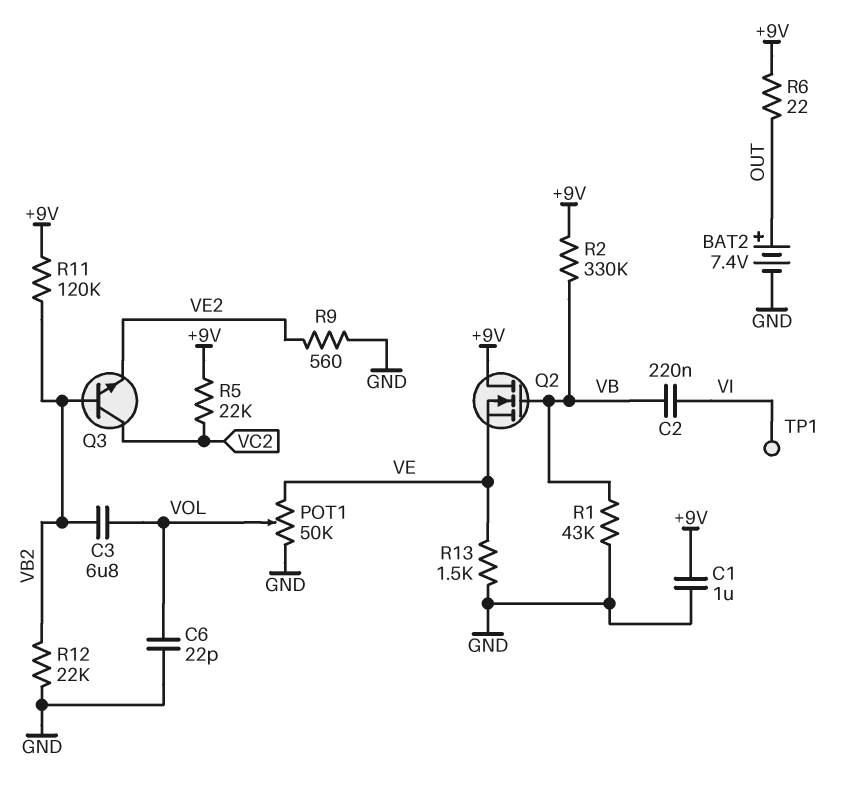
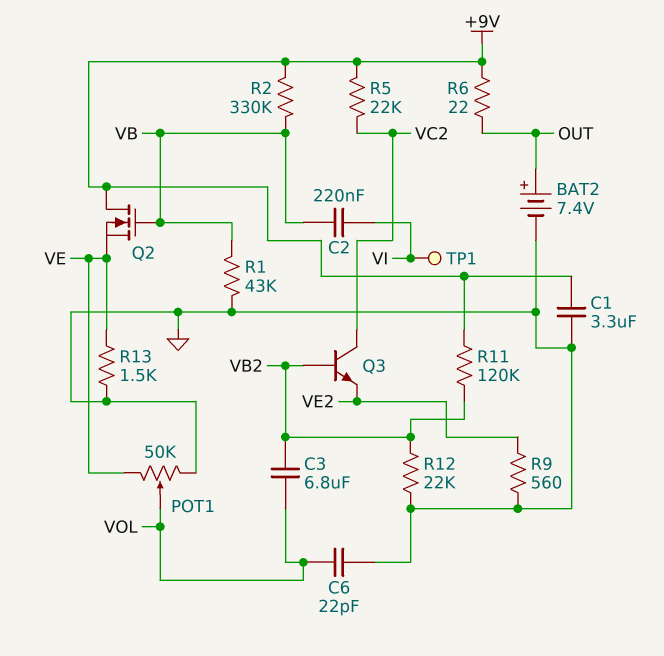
C1: 1uF (+9V, GND) -> 3.3uF (+9V, GND)

